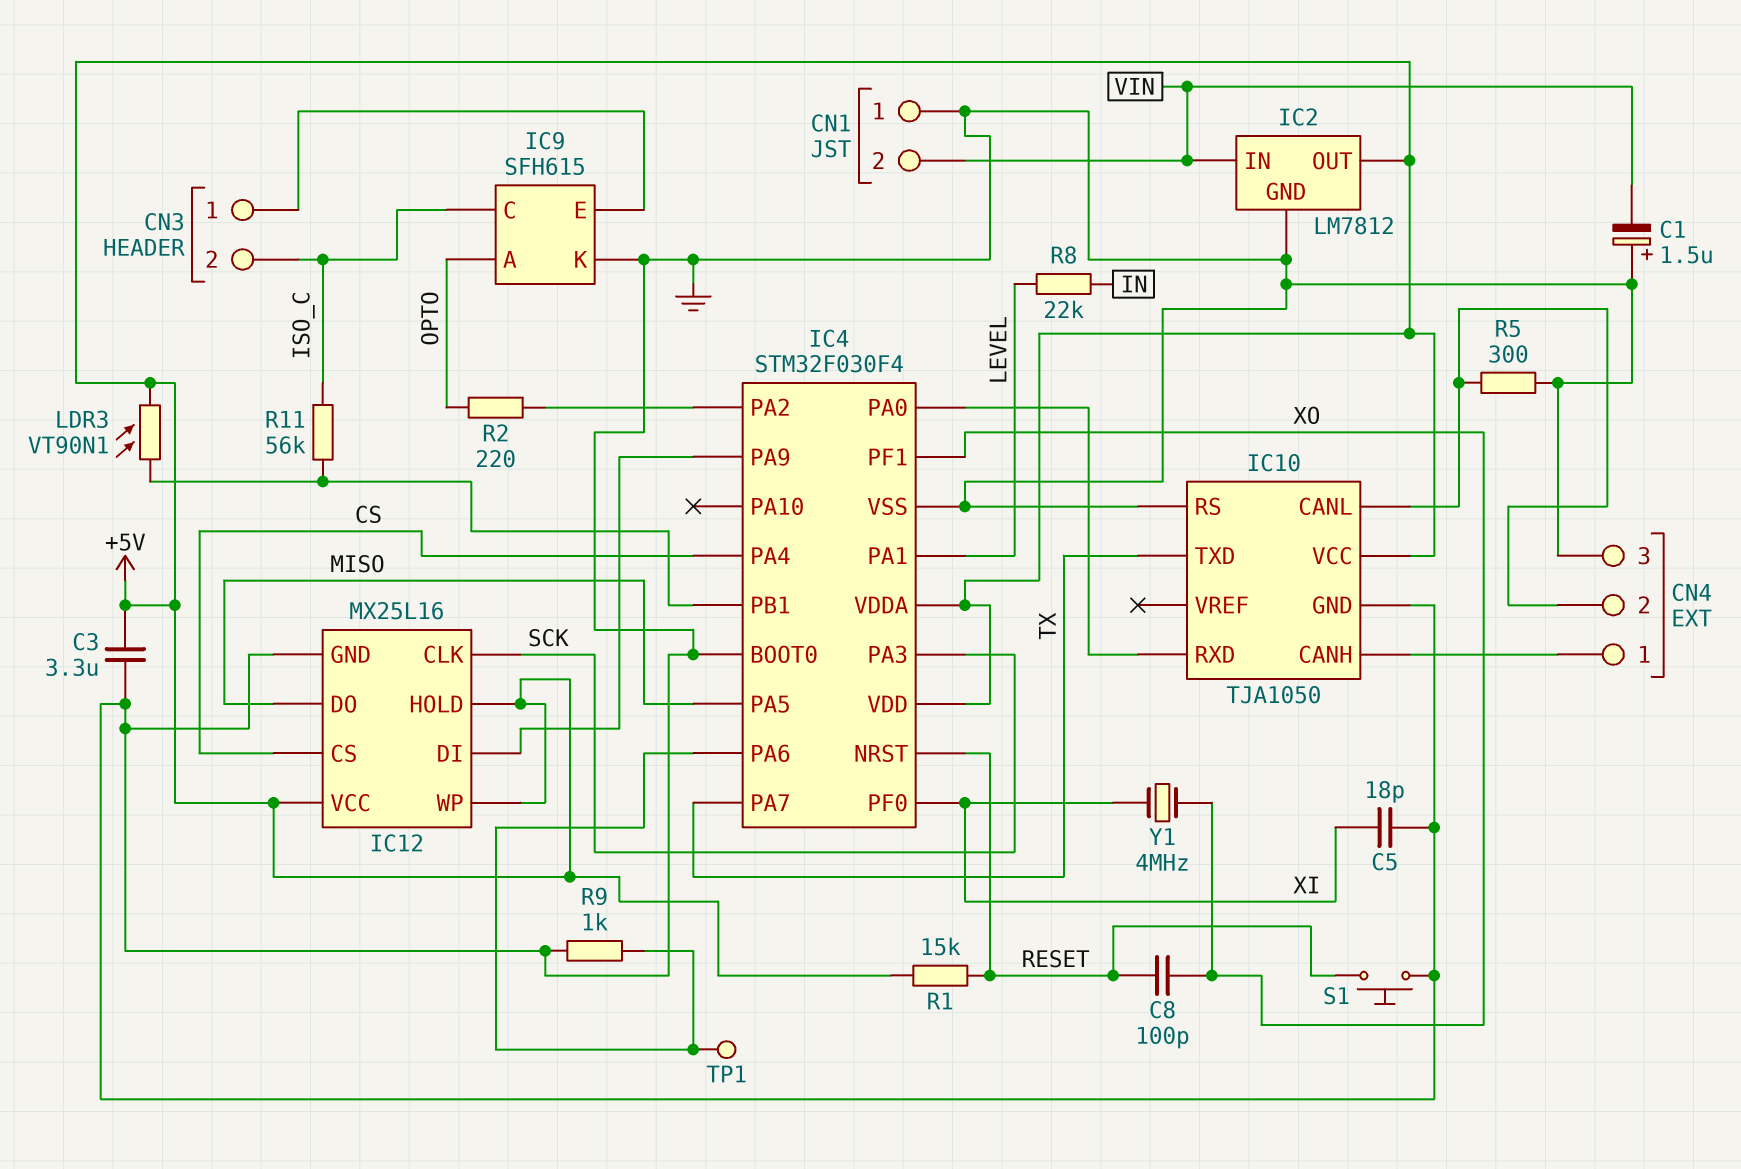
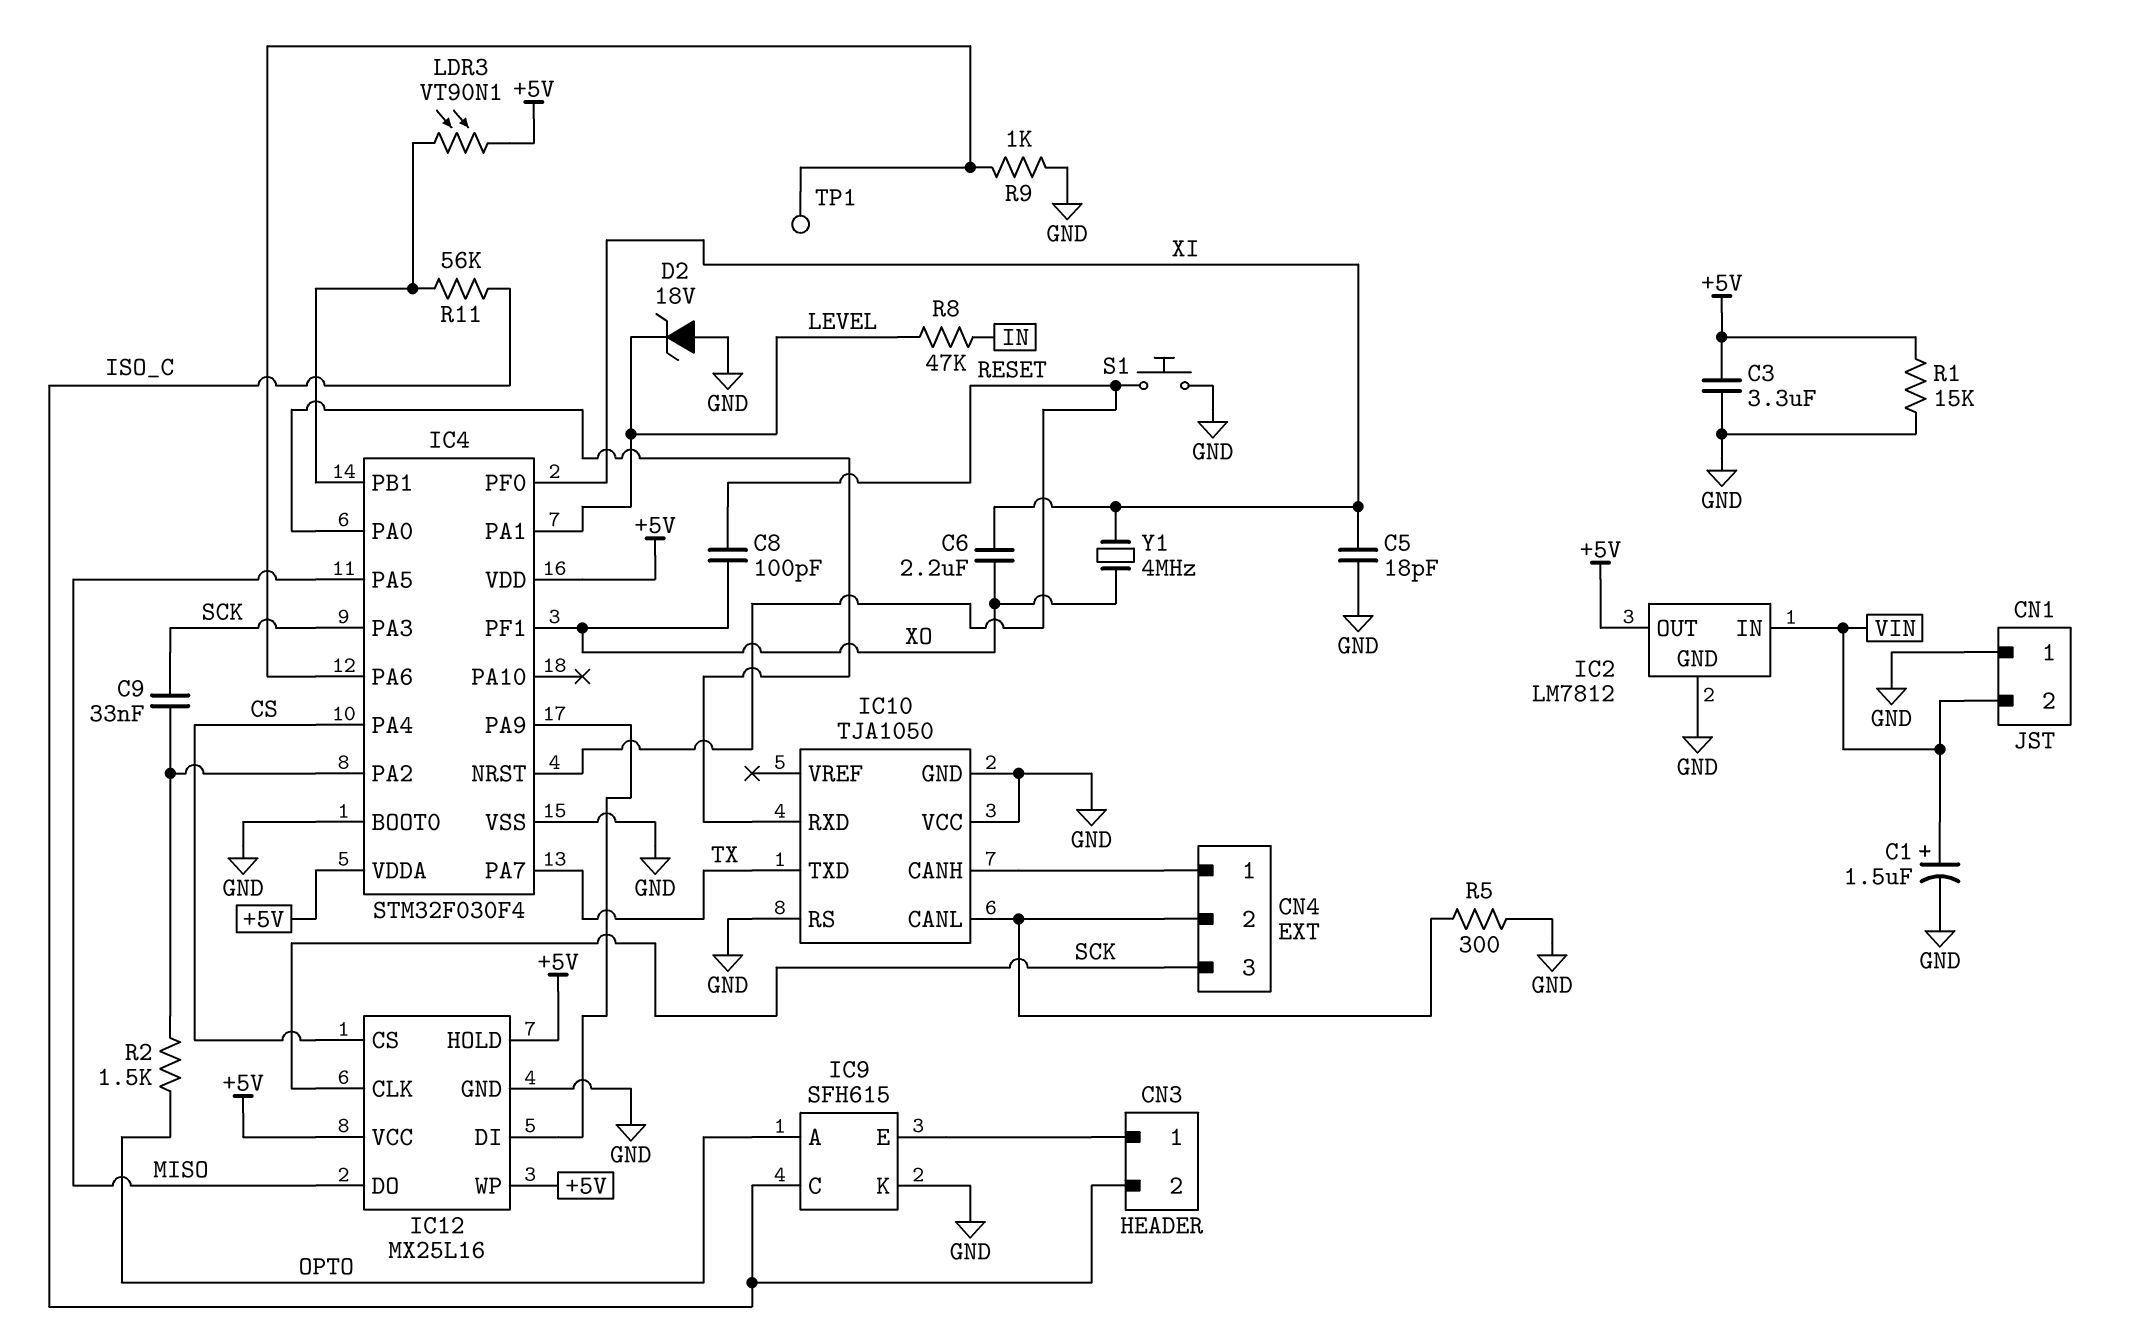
C1: 1.5uF (plus GND, minus VIN) -> 1.5uF (plus VIN, minus GND)
C6: none -> 2.2uF (XI, XO)
C9: none -> 33nF (IC4/PA2, SCK)
CN4 pin 3: GND -> SCK
D2: none -> zener 18V (A GND, K LEVEL)
IC10 pin VCC: +5V -> GND
R1: 15k (+5V, RESET) -> 15k (+5V, GND)
R2: 220 (IC4/PA2, OPTO) -> 1.5k (IC4/PA2, OPTO)
R8: 22k (IN, LEVEL) -> 47k (IN, LEVEL)

